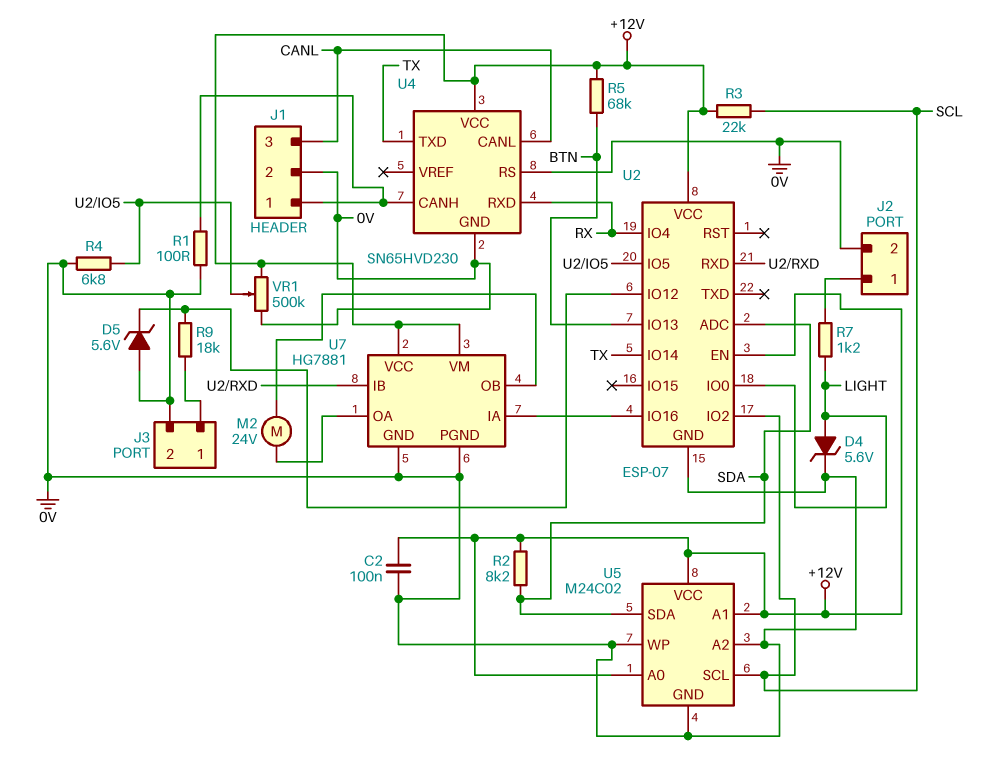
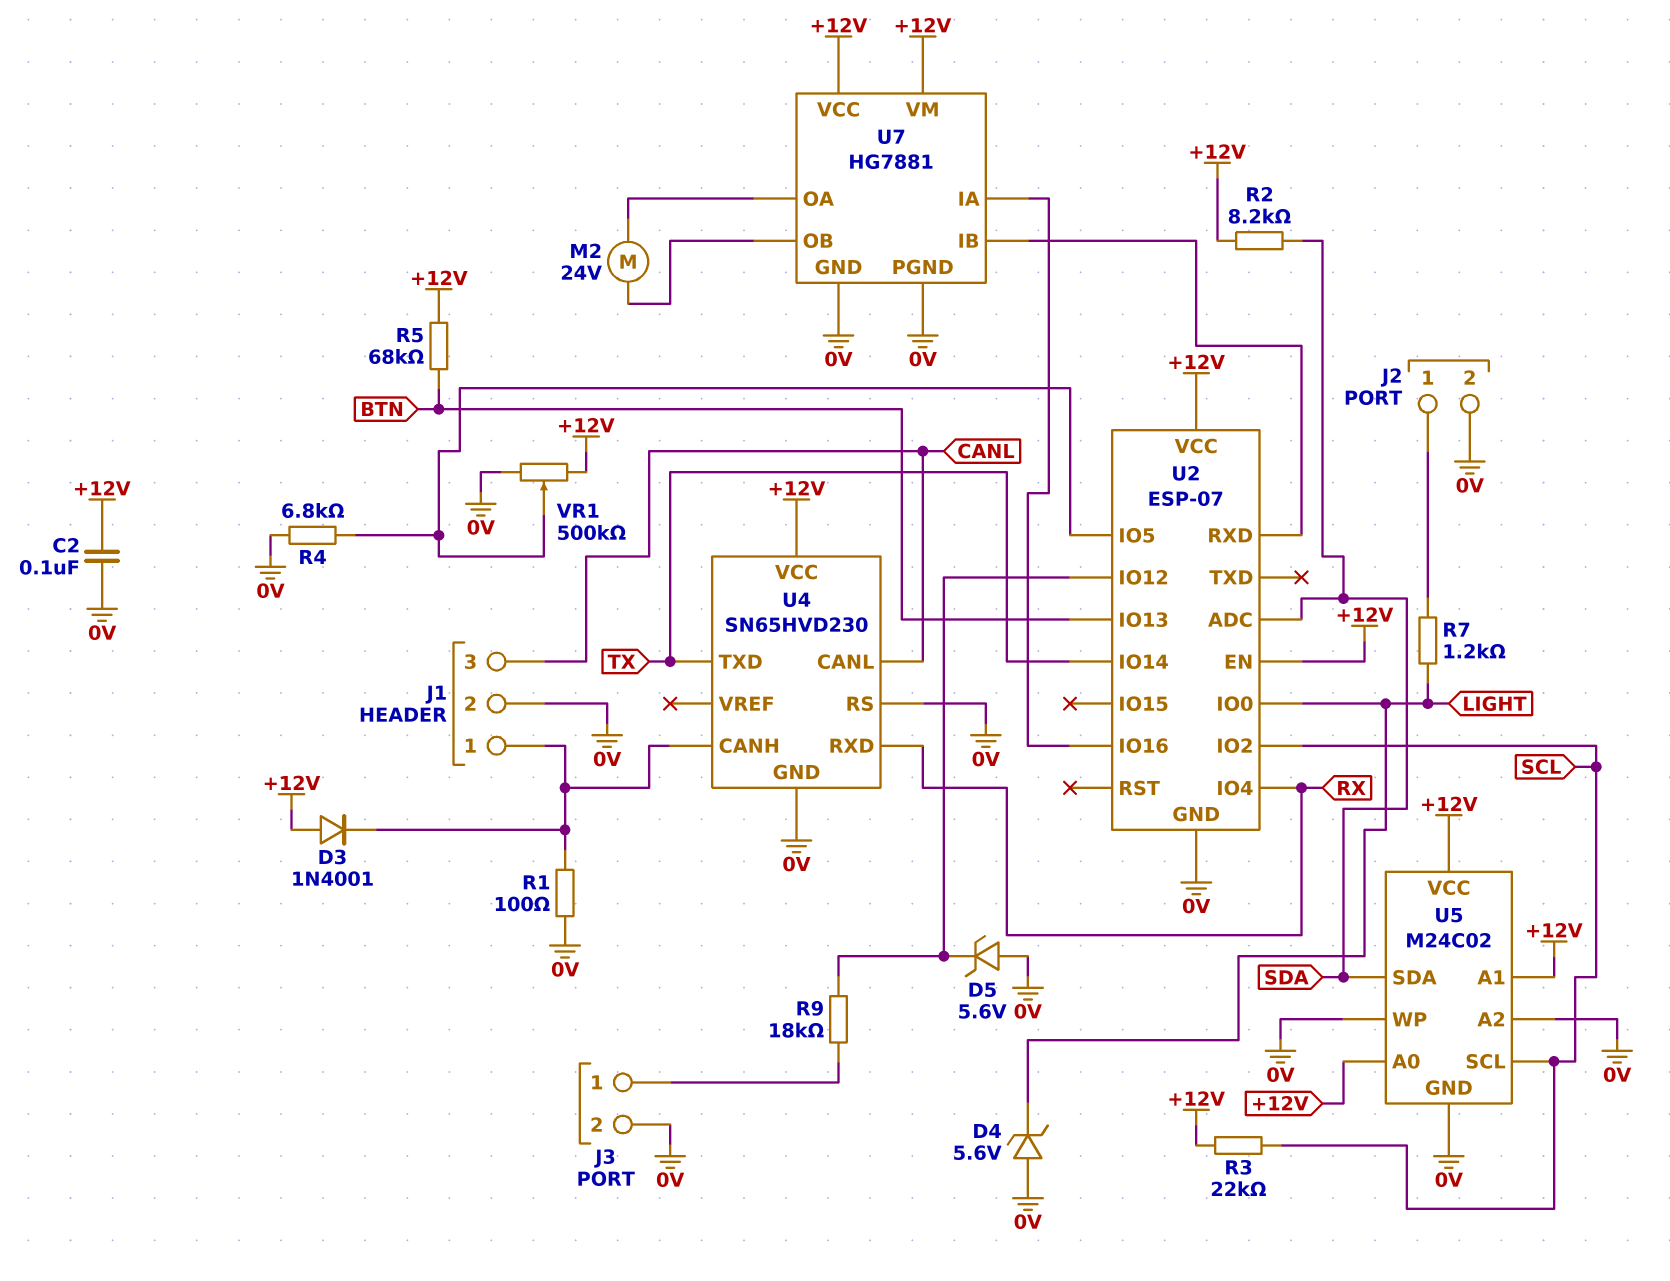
D3: none -> diode 1N4001 (A +12V, K J1/1)
D4: zener 5.6V (A LIGHT, K 0V) -> zener 5.6V (A 0V, K LIGHT)

